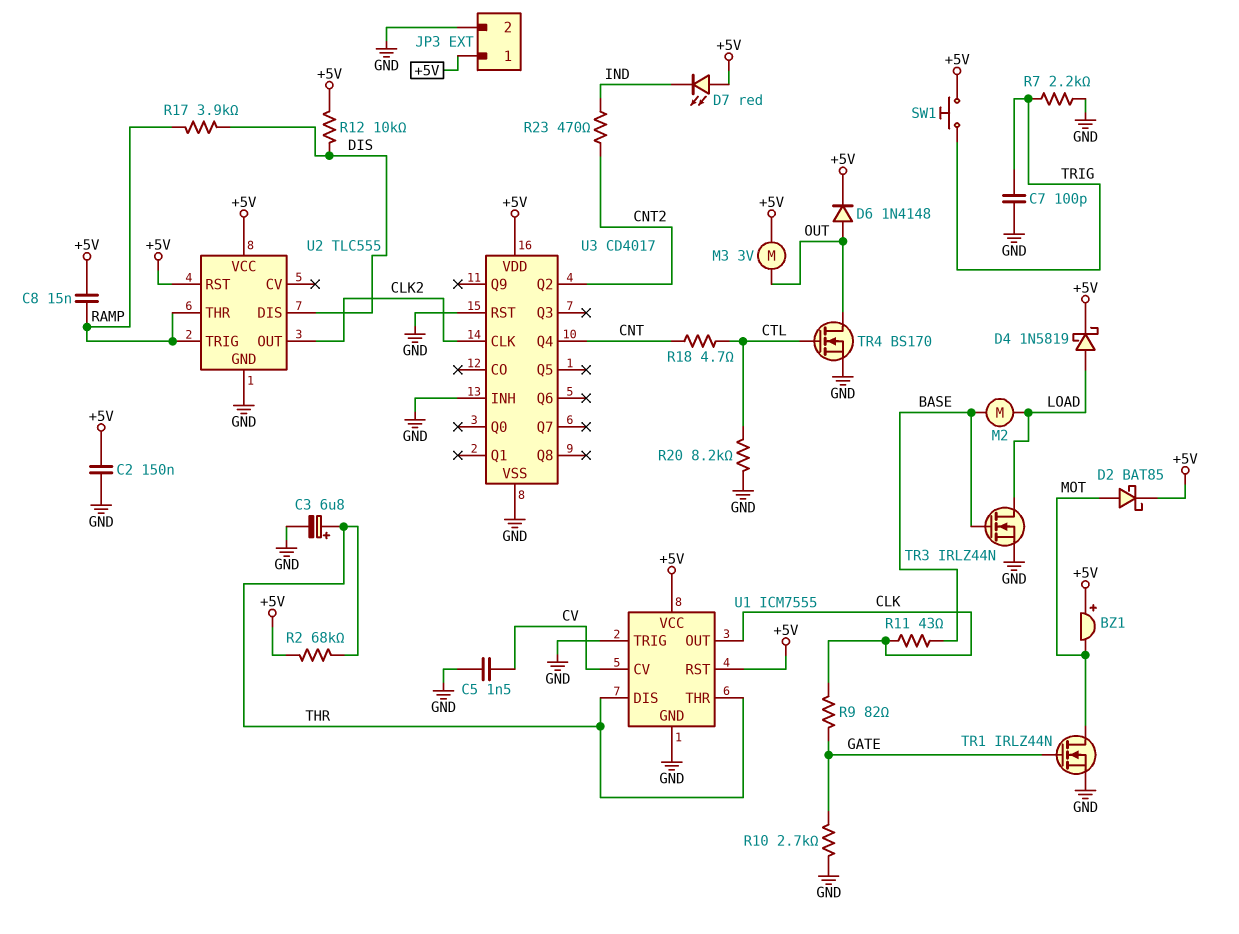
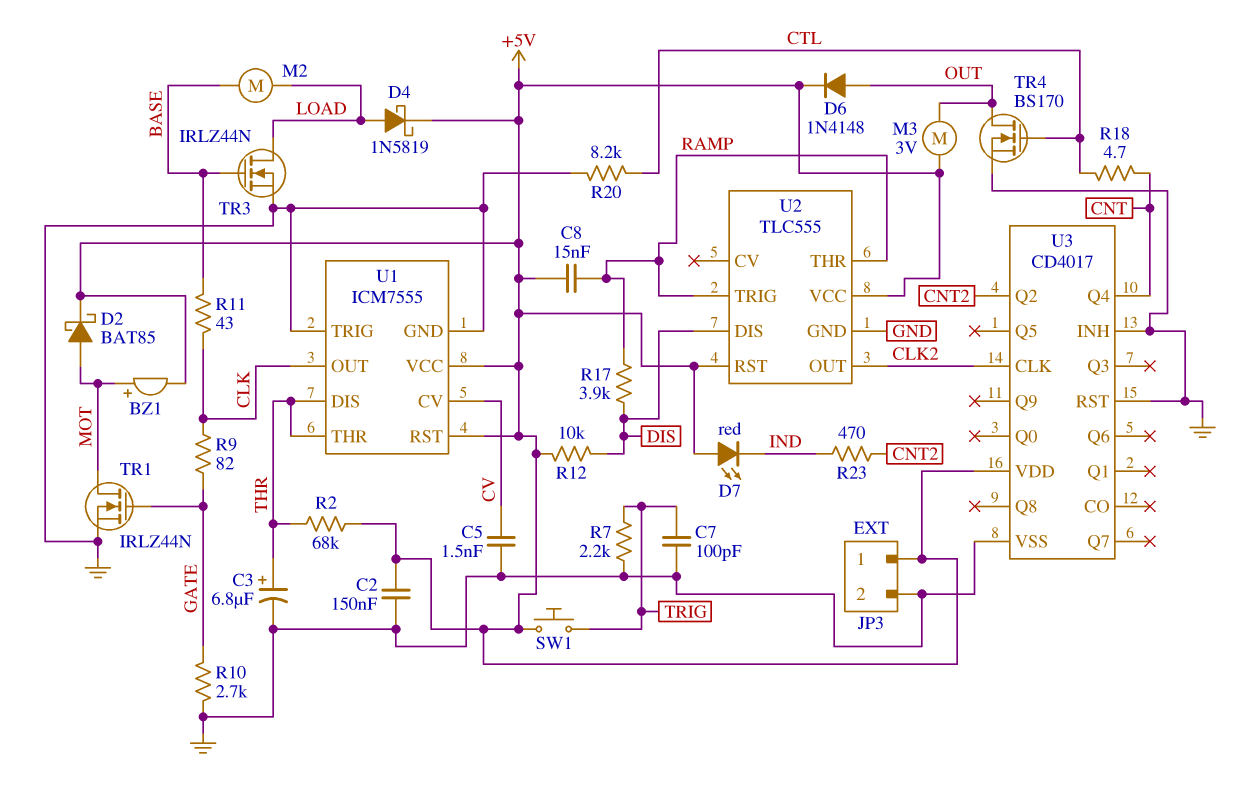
BZ1: buzzer (plus +5V, minus MOT) -> buzzer (plus MOT, minus +5V)

